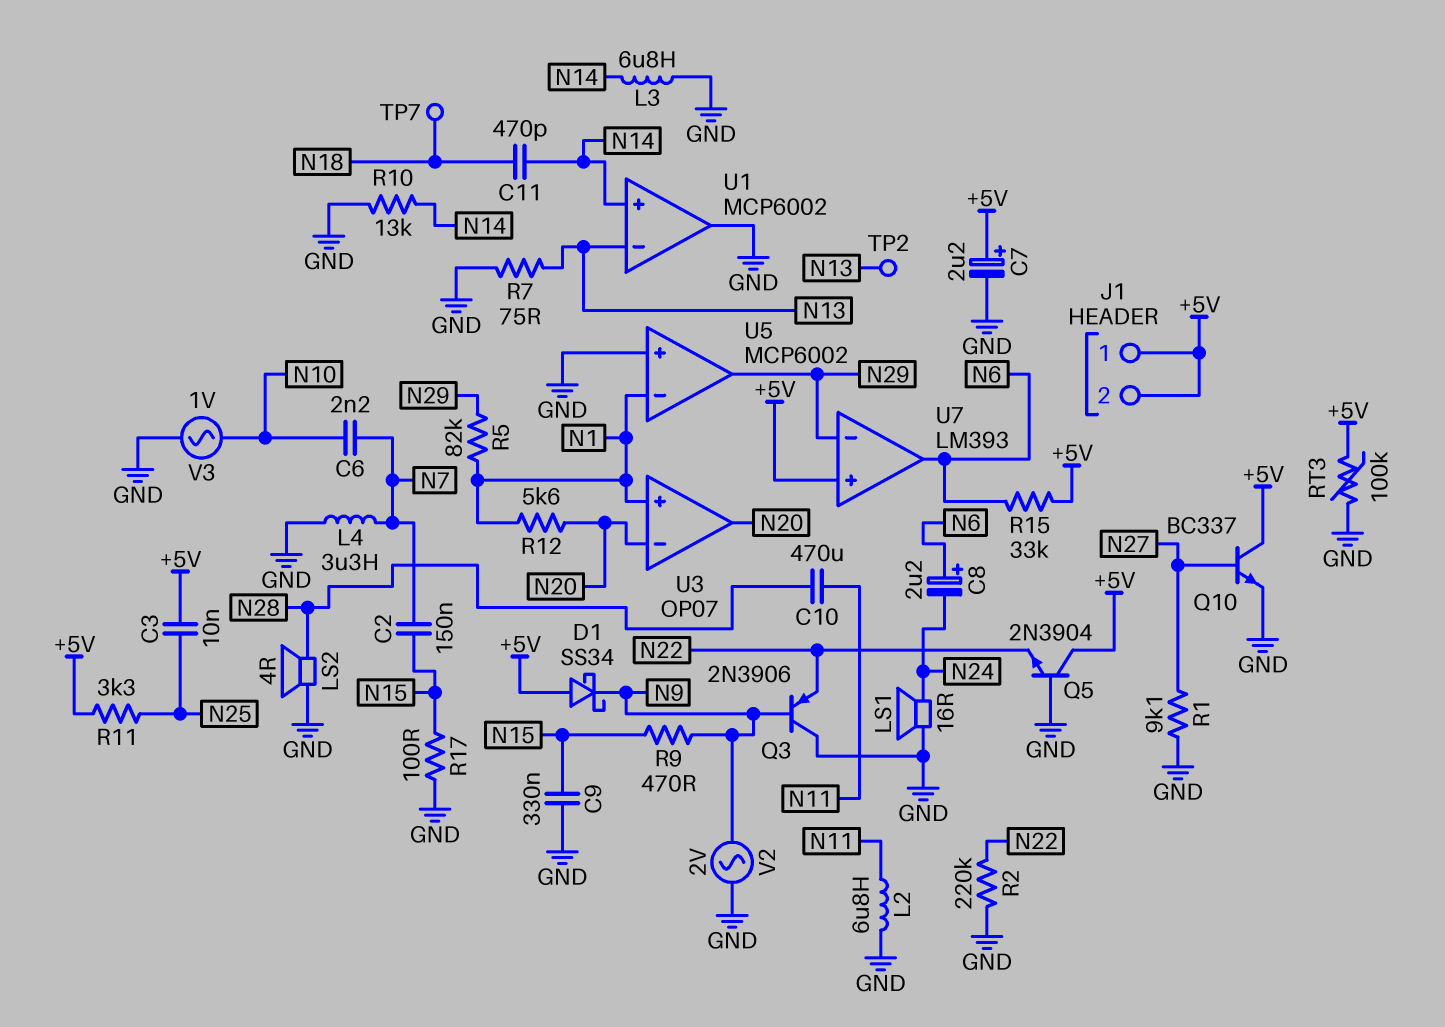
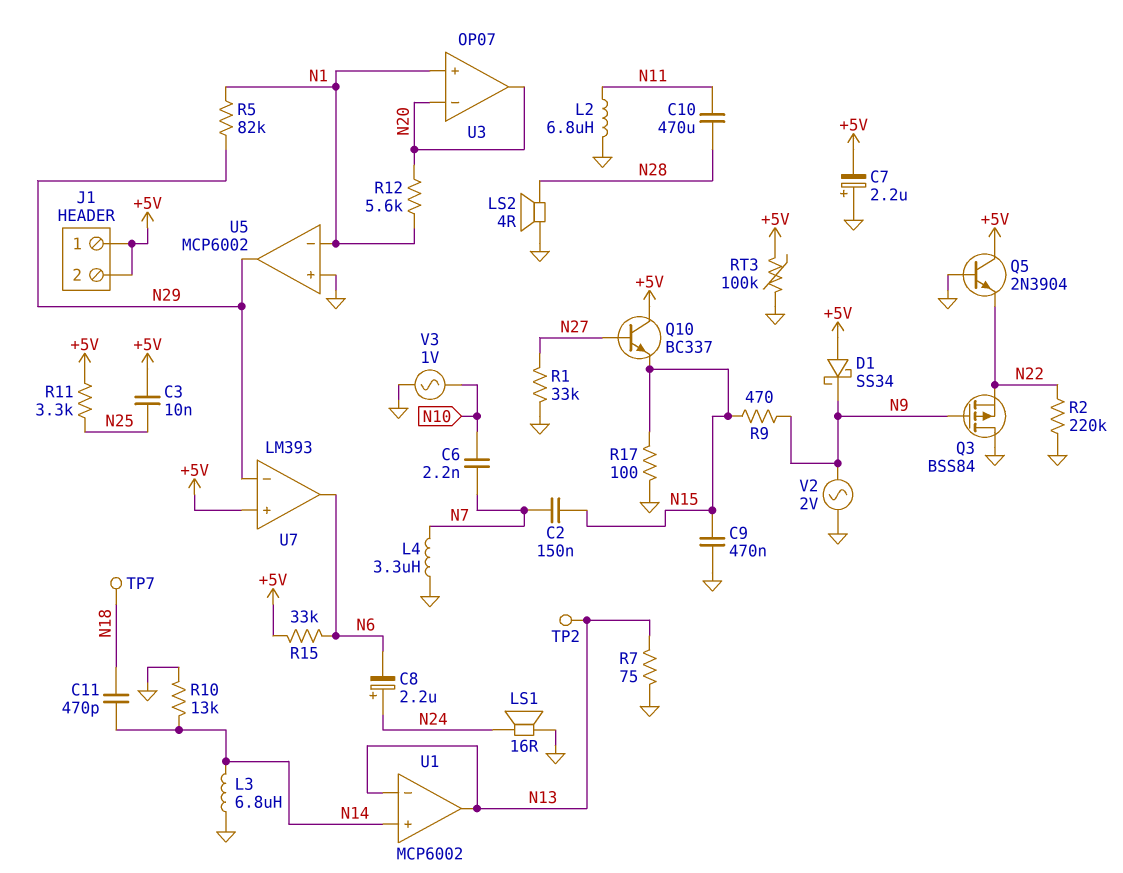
C7: 2.2uF (plus +5V, minus GND) -> 2.2uF (plus GND, minus +5V)
C8: 2.2uF (plus N6, minus N24) -> 2.2uF (plus N24, minus N6)
C9: 330nF (GND, N15) -> 470nF (GND, N15)
Q3: PNP 2N3906 (B N9, C GND, E N22) -> PMOS BSS84 (G N9, D GND, S N22)
Q10: NPN BC337 (B N27, C +5V, E GND) -> NPN BC337 (B N27, C +5V, E N15)
R1: 9.1k (GND, N27) -> 33k (GND, N27)
U1 pin out: GND -> N13

